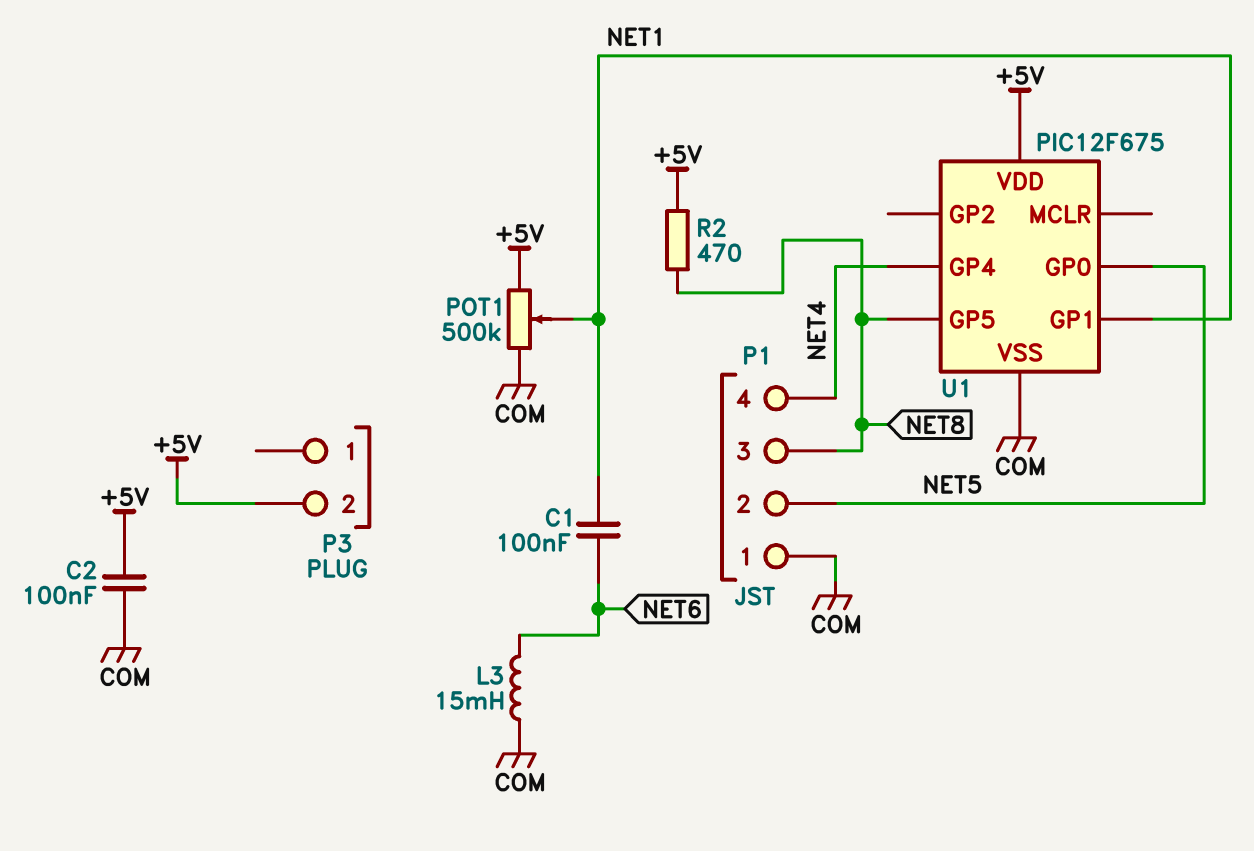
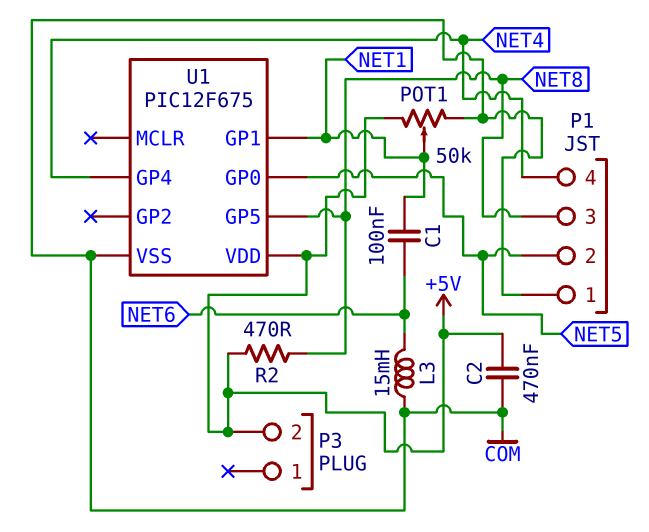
C2: 100nF (+5V, COM) -> 470nF (+5V, COM)
POT1: 500k (+5V, COM, wiper NET1) -> 50k (+5V, COM, wiper NET1)

